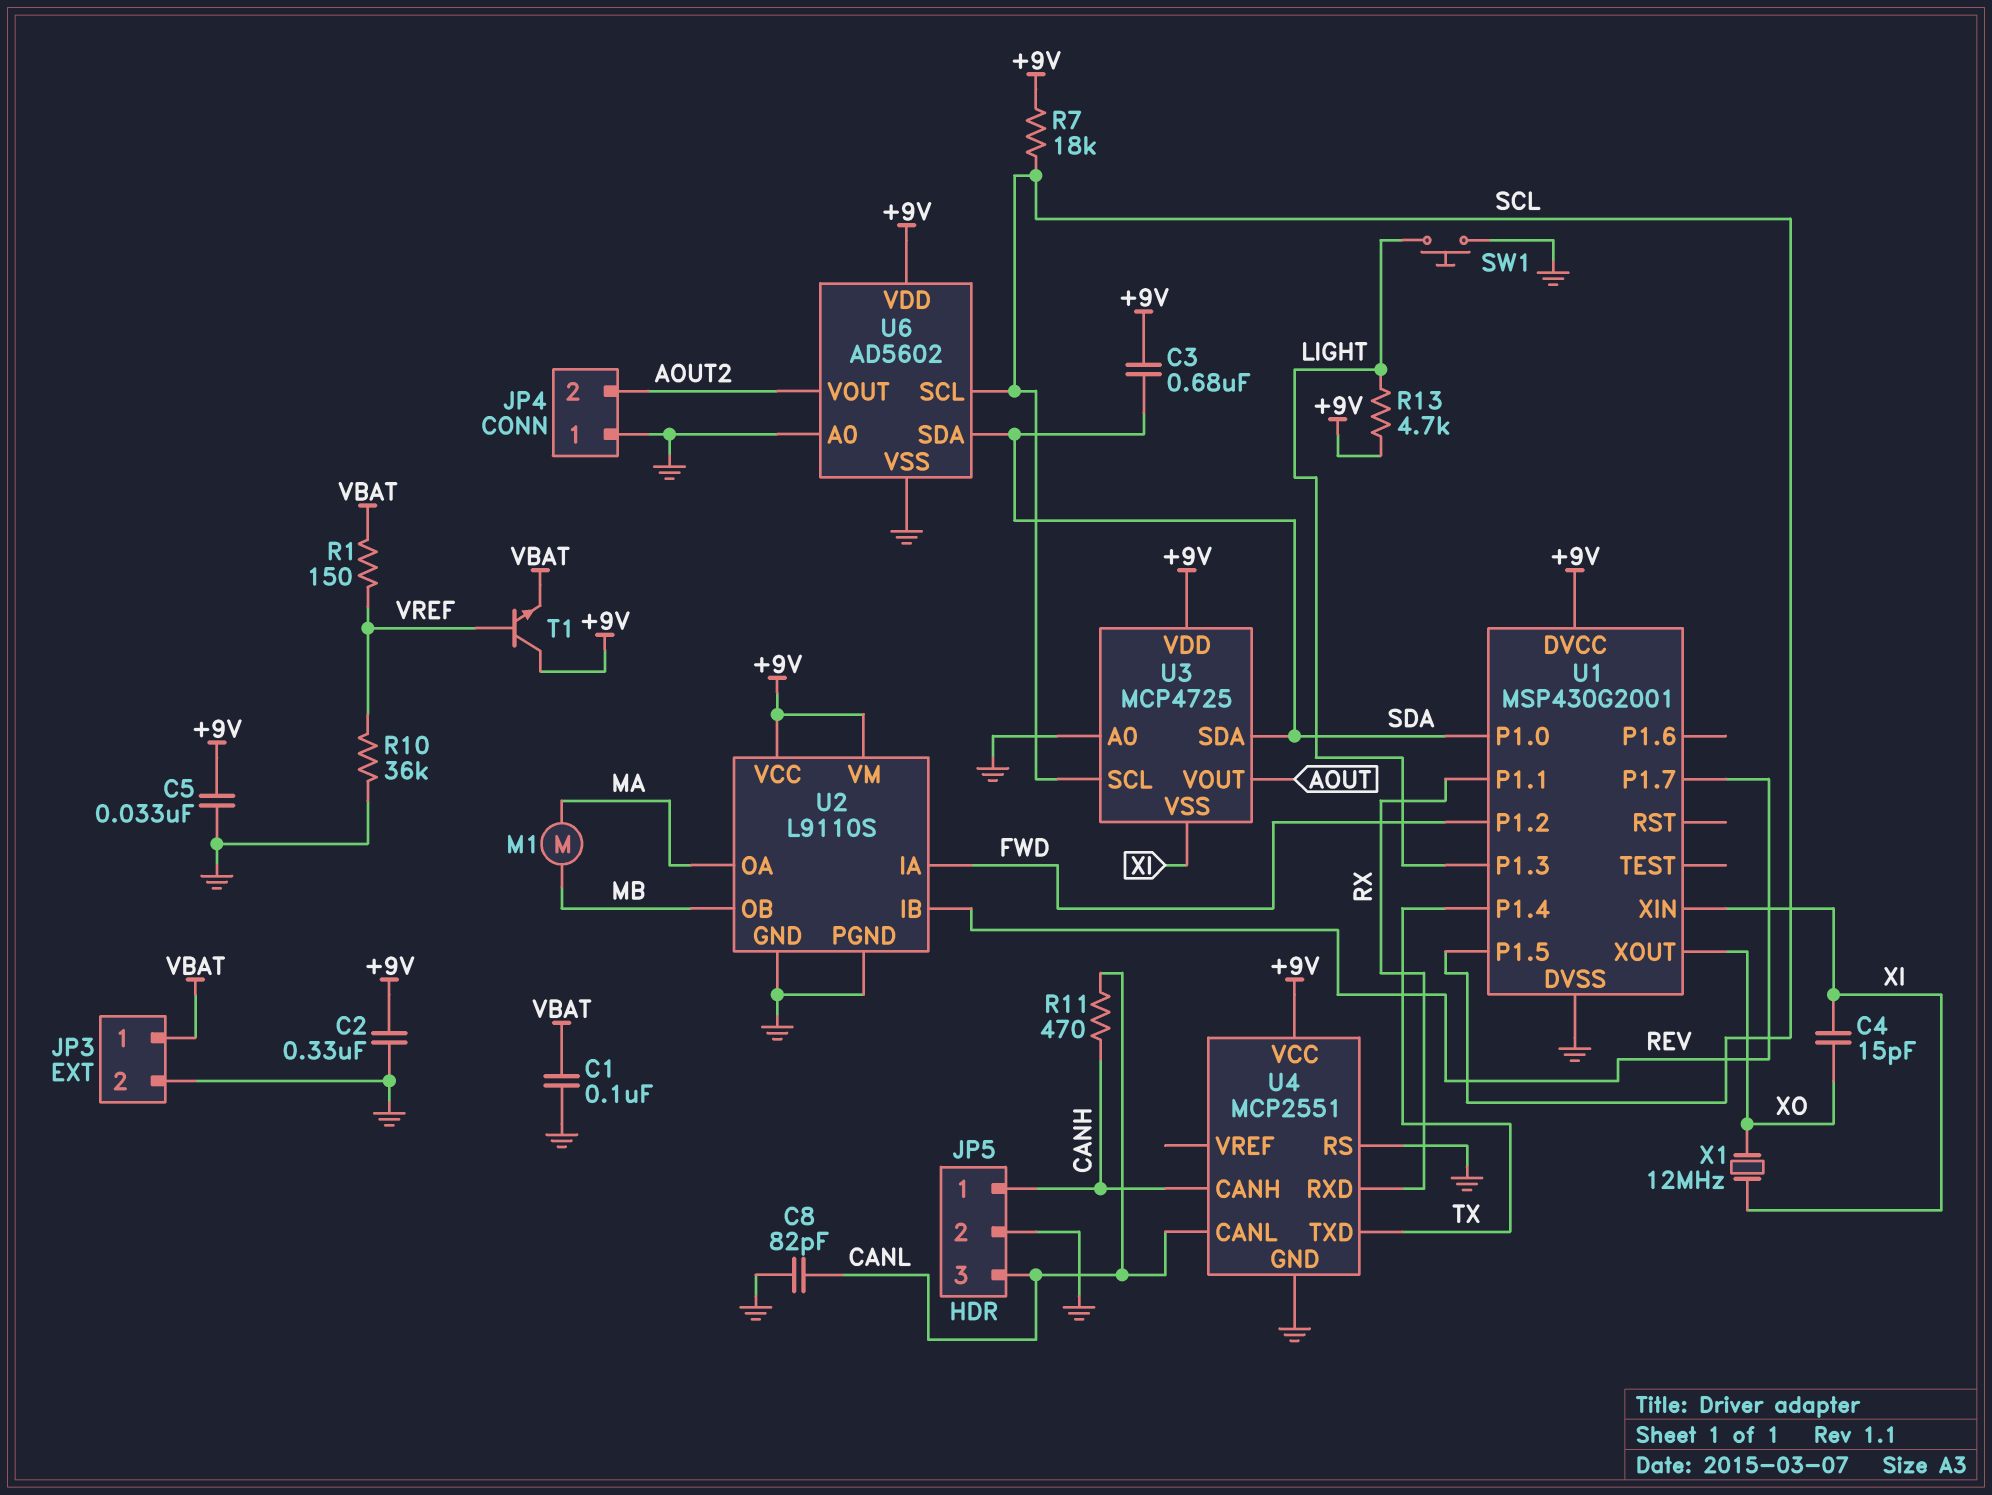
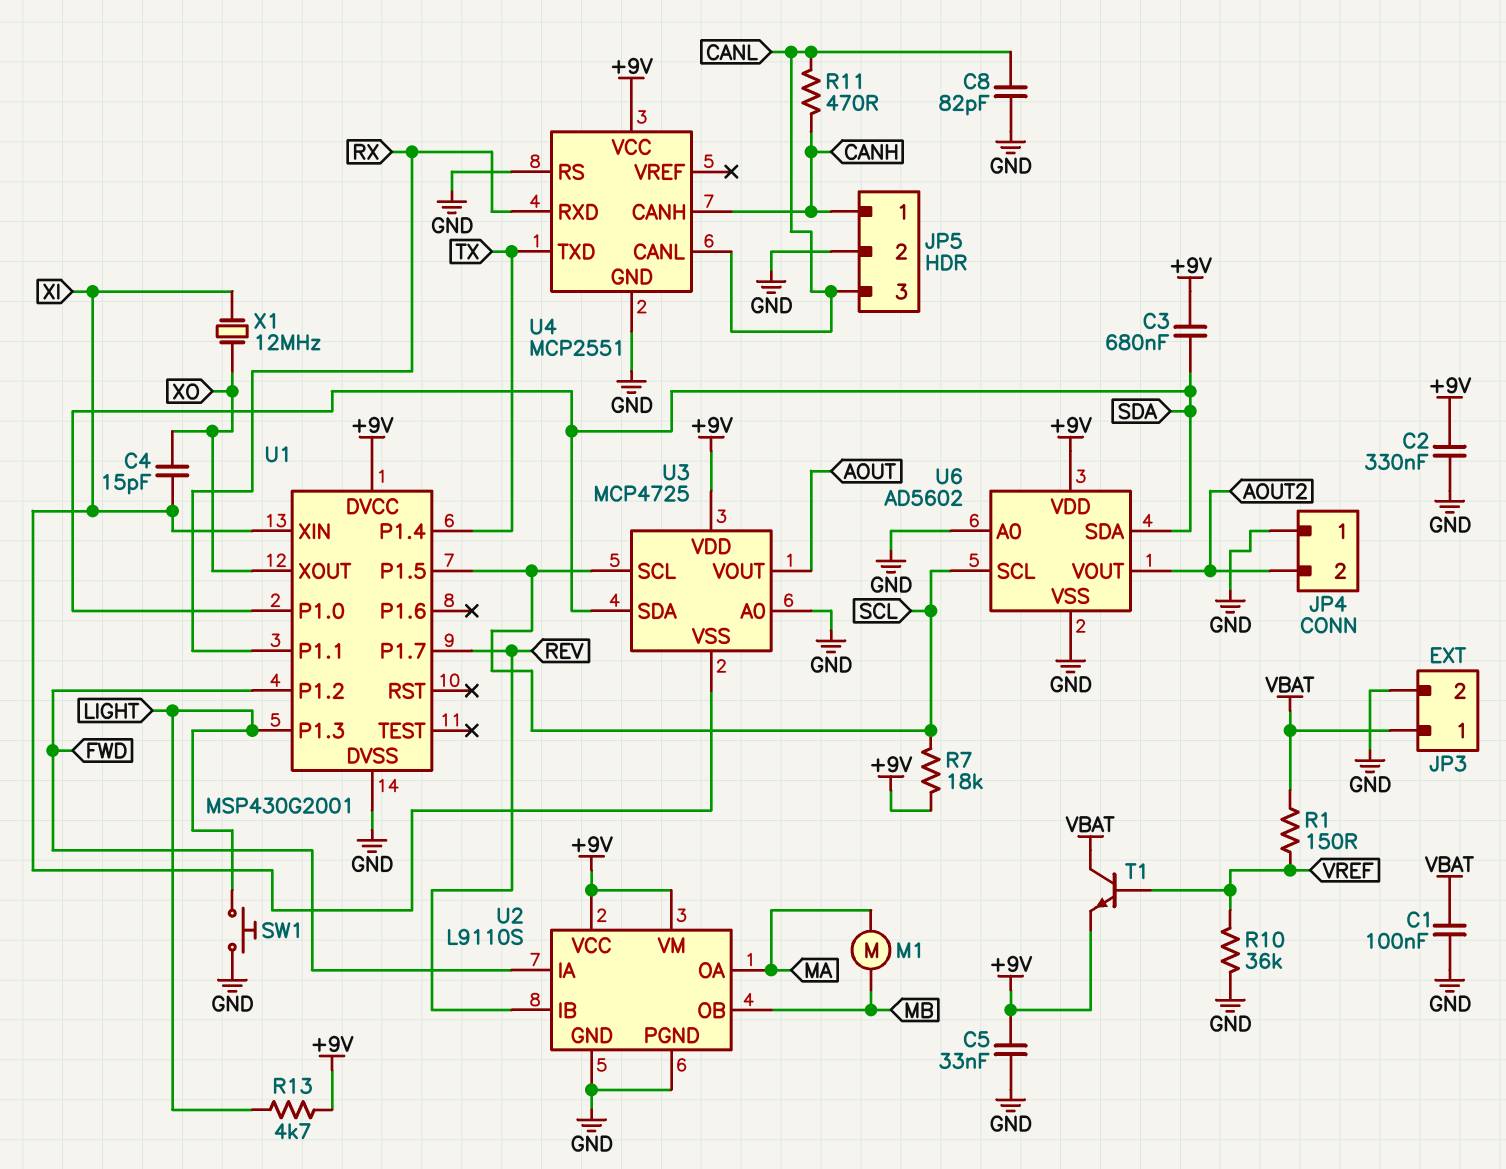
T1: NPN (B VREF, C +9V, E VBAT) -> NPN (B VREF, C VBAT, E +9V)

